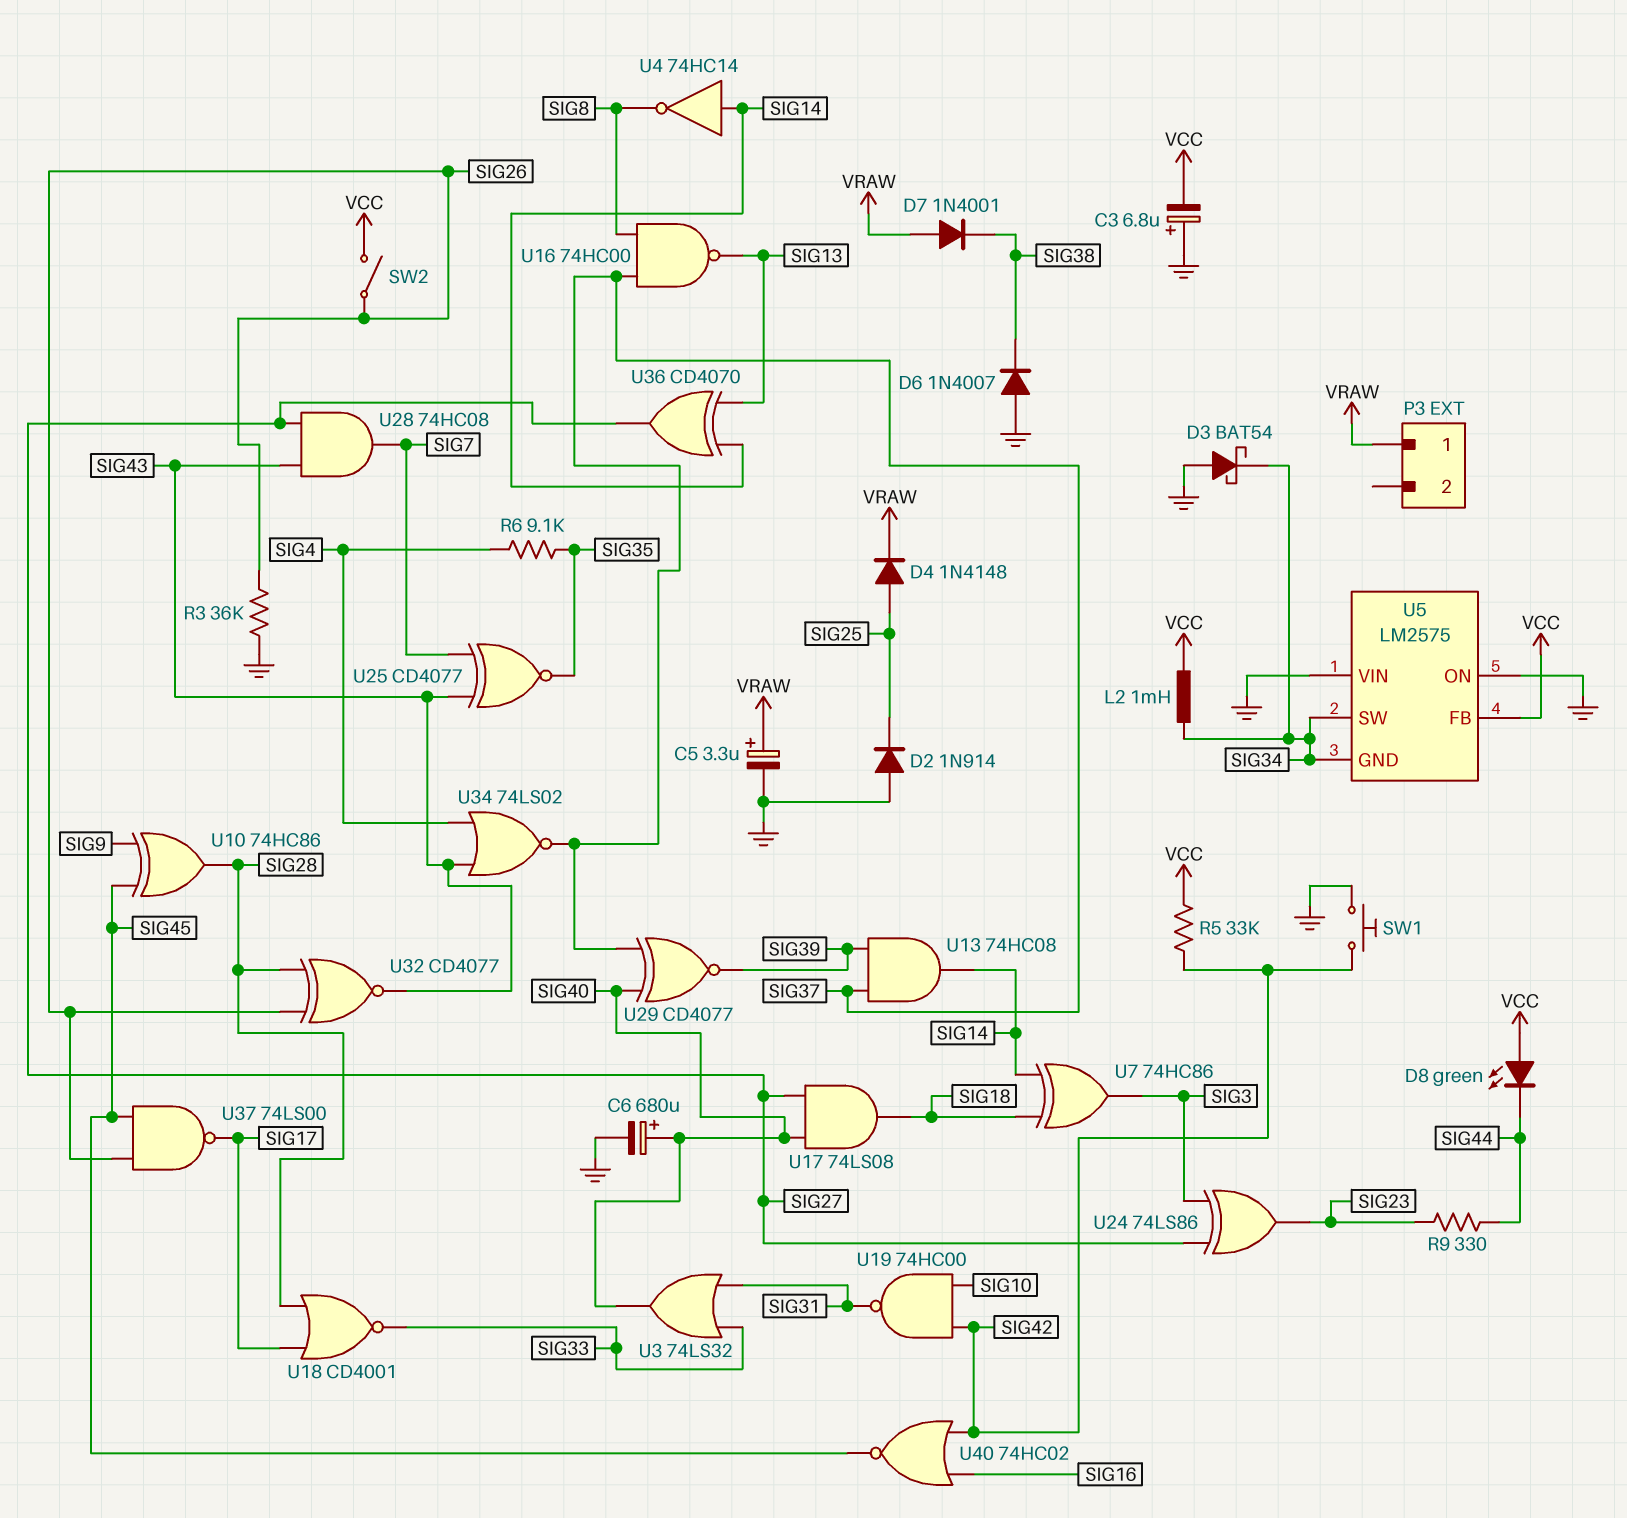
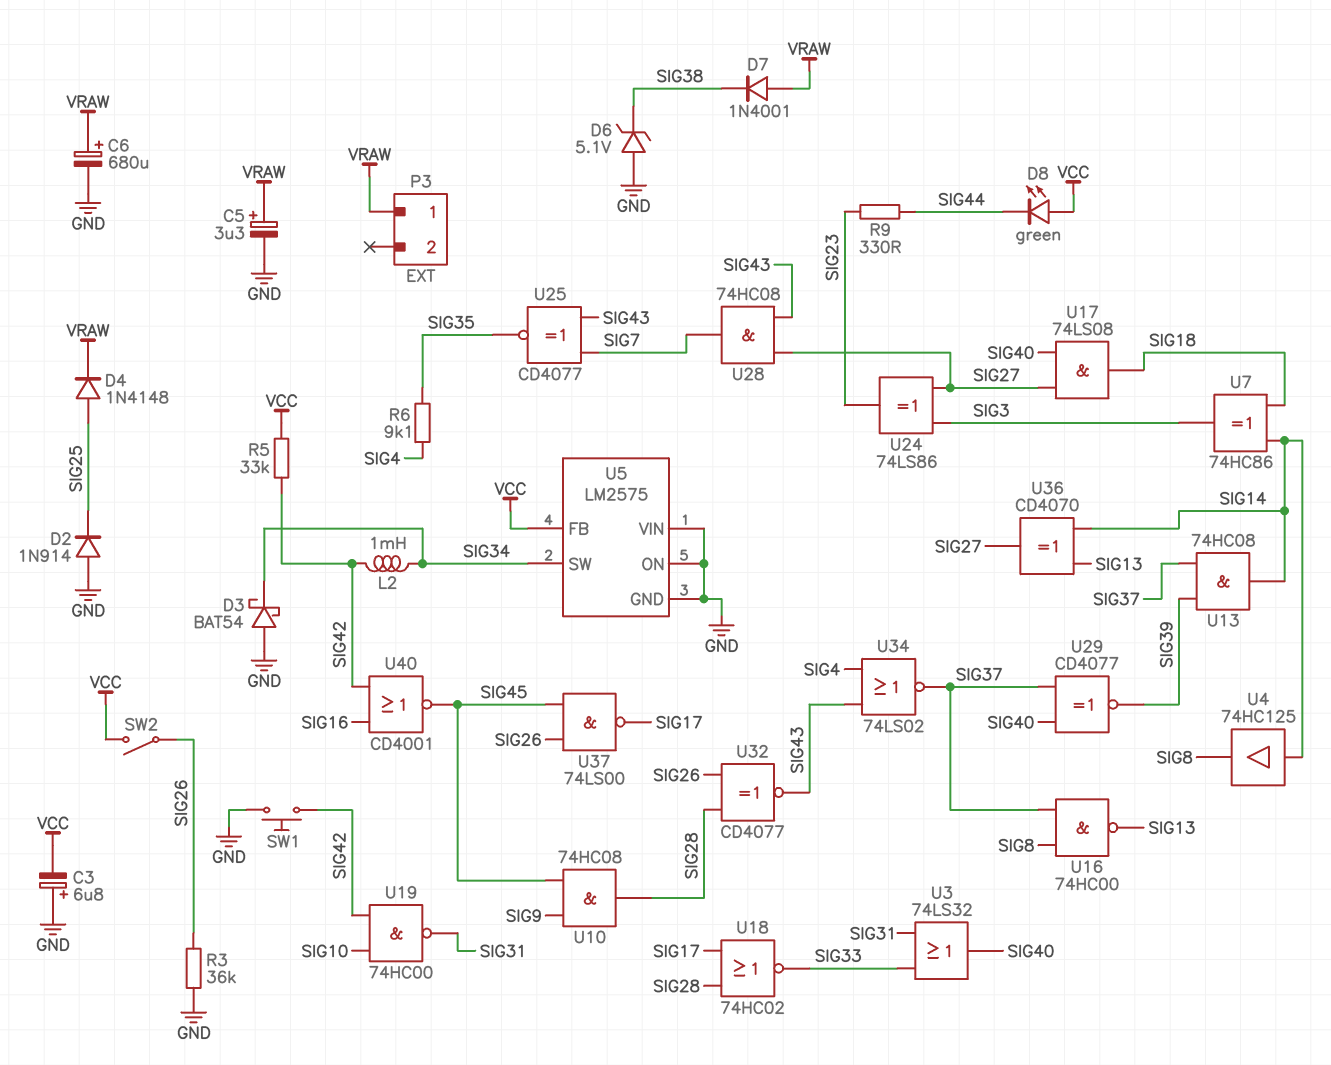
C6: 680uF (plus SIG40, minus GND) -> 680uF (plus VRAW, minus GND)
D6: diode 1N4007 (A GND, K SIG38) -> zener 5.1V (A GND, K SIG38)
L2: 1mH (SIG34, VCC) -> 1mH (SIG34, SIG42)
U4: NOT 74HC14 (in SIG14, out SIG8) -> buffer 74HC125 (in SIG14, out SIG8)
U5 pin GND: SIG34 -> GND
U10: XOR 74HC86 (in SIG9, in SIG45, out SIG28) -> AND 74HC08 (in SIG9, in SIG45, out SIG28)
U18: NOR CD4001 (in SIG17, in SIG28, out SIG33) -> NOR 74HC02 (in SIG17, in SIG28, out SIG33)
U40: NOR 74HC02 (in SIG16, in SIG42, out SIG45) -> NOR CD4001 (in SIG16, in SIG42, out SIG45)

